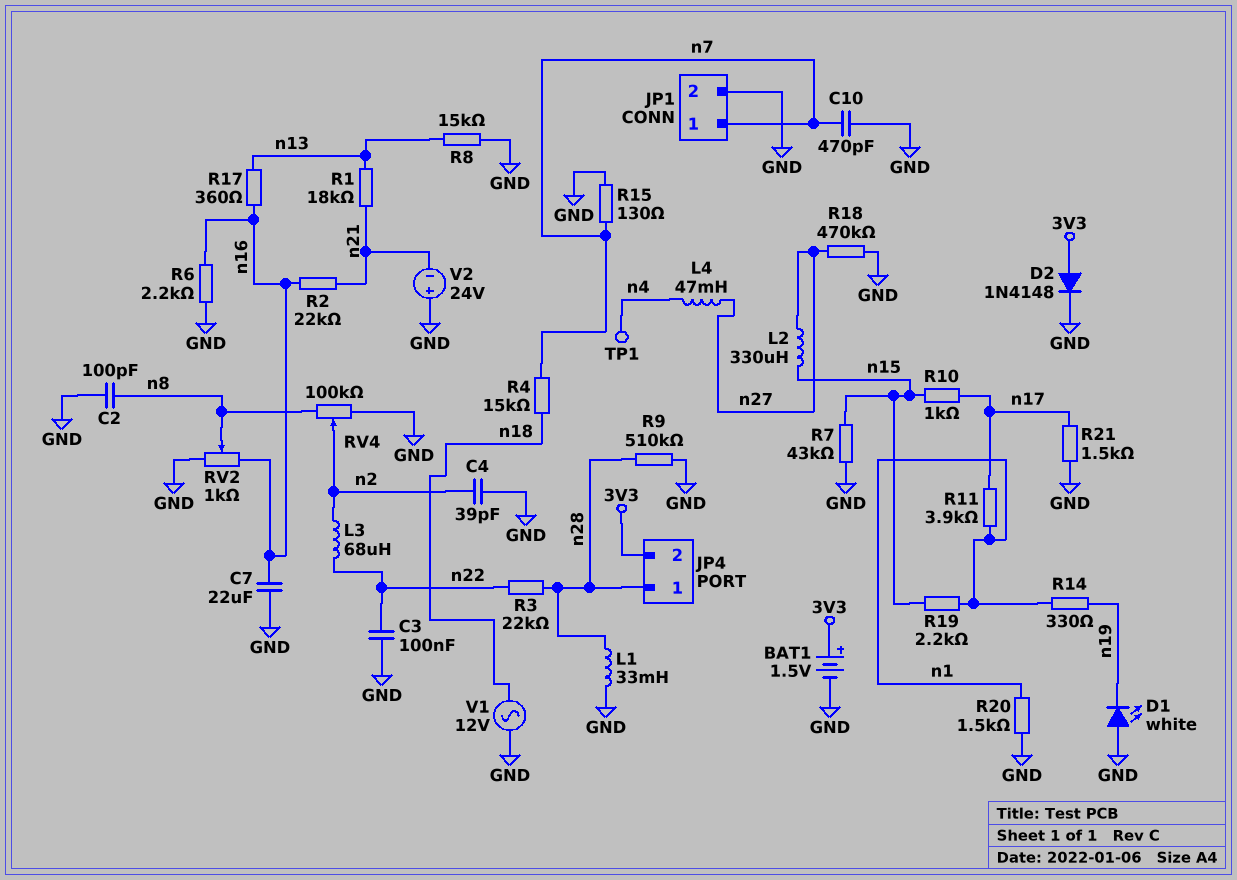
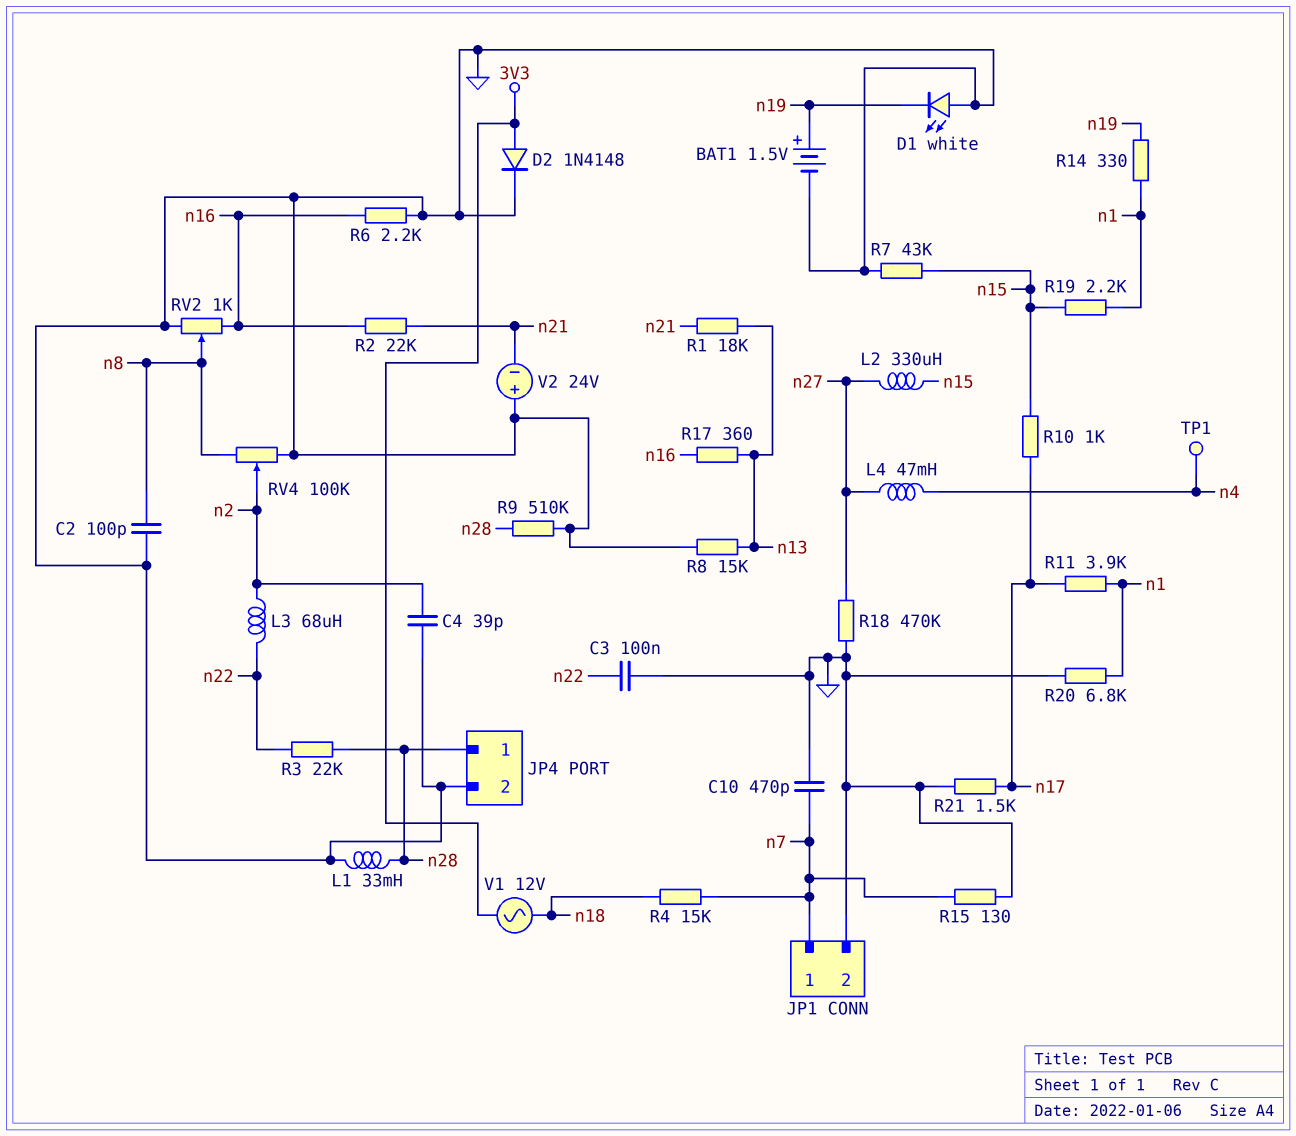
BAT1: 1.5V (plus 3V3, minus GND) -> 1.5V (plus n19, minus GND)
C7: 22uF (GND, n16) -> none
JP4 pin 2: 3V3 -> GND
R20: 1.5k (GND, n1) -> 6.8k (GND, n1)
V1: AC 12V (GND, n18) -> AC 12V (3V3, n18)

